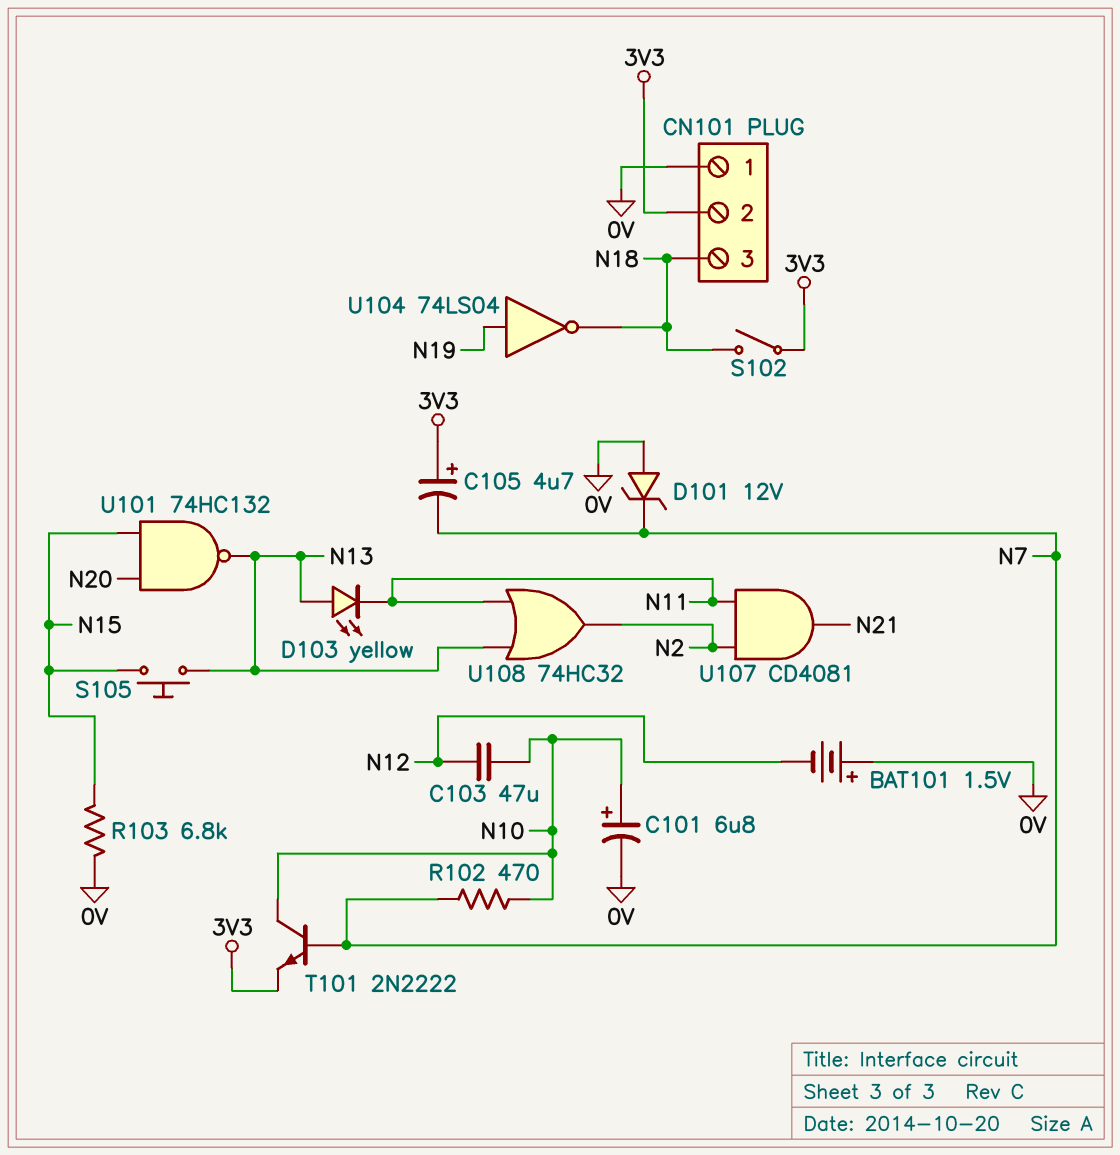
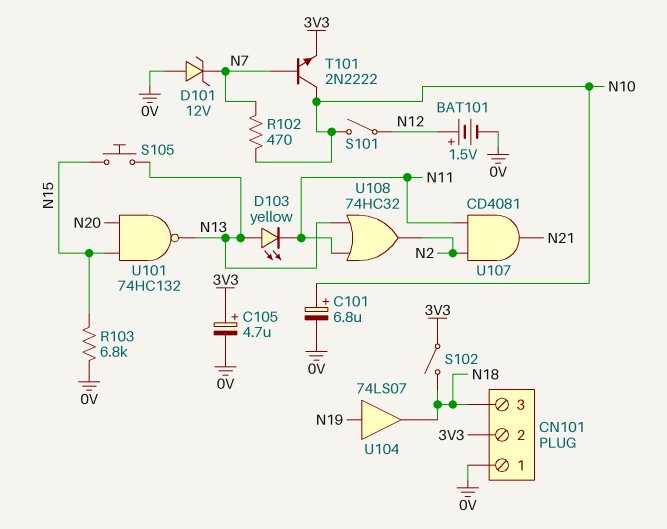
BAT101: 1.5V (plus 0V, minus N12) -> 1.5V (plus N12, minus 0V)
C103: 47uF (N10, N12) -> none
C105: 4.7uF (plus 3V3, minus N7) -> 4.7uF (plus 3V3, minus 0V)
S101: none -> switch (N10, N12)
U104: NOT 74LS04 (in N19, out N18) -> buffer 74LS07 (in N19, out N18)

